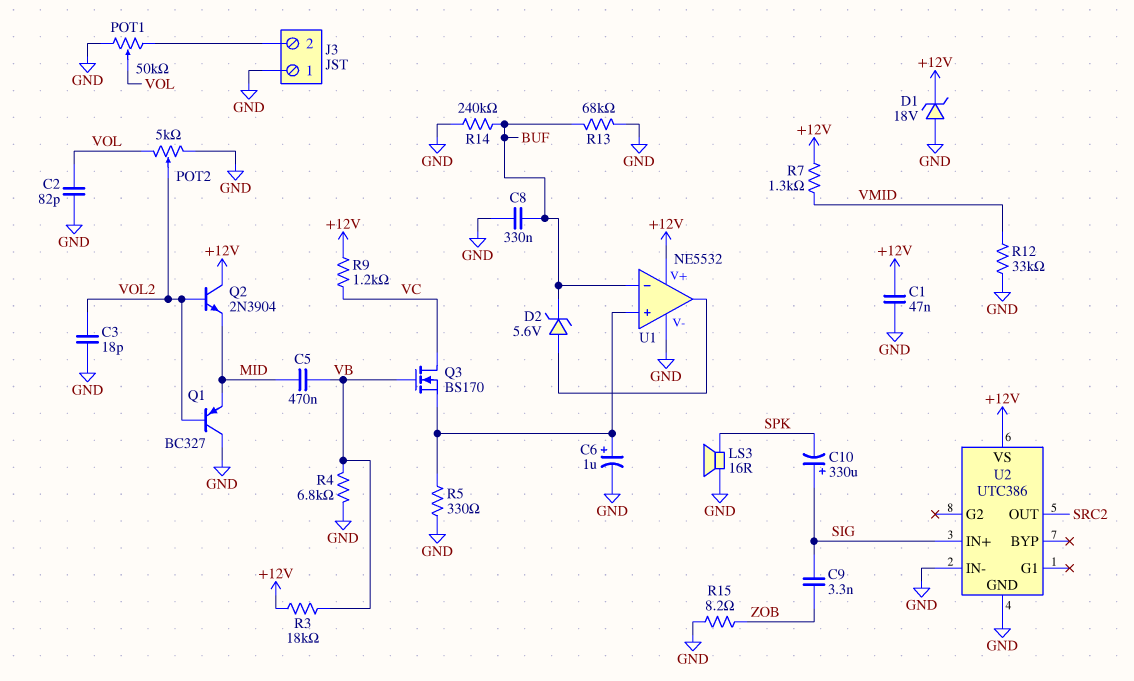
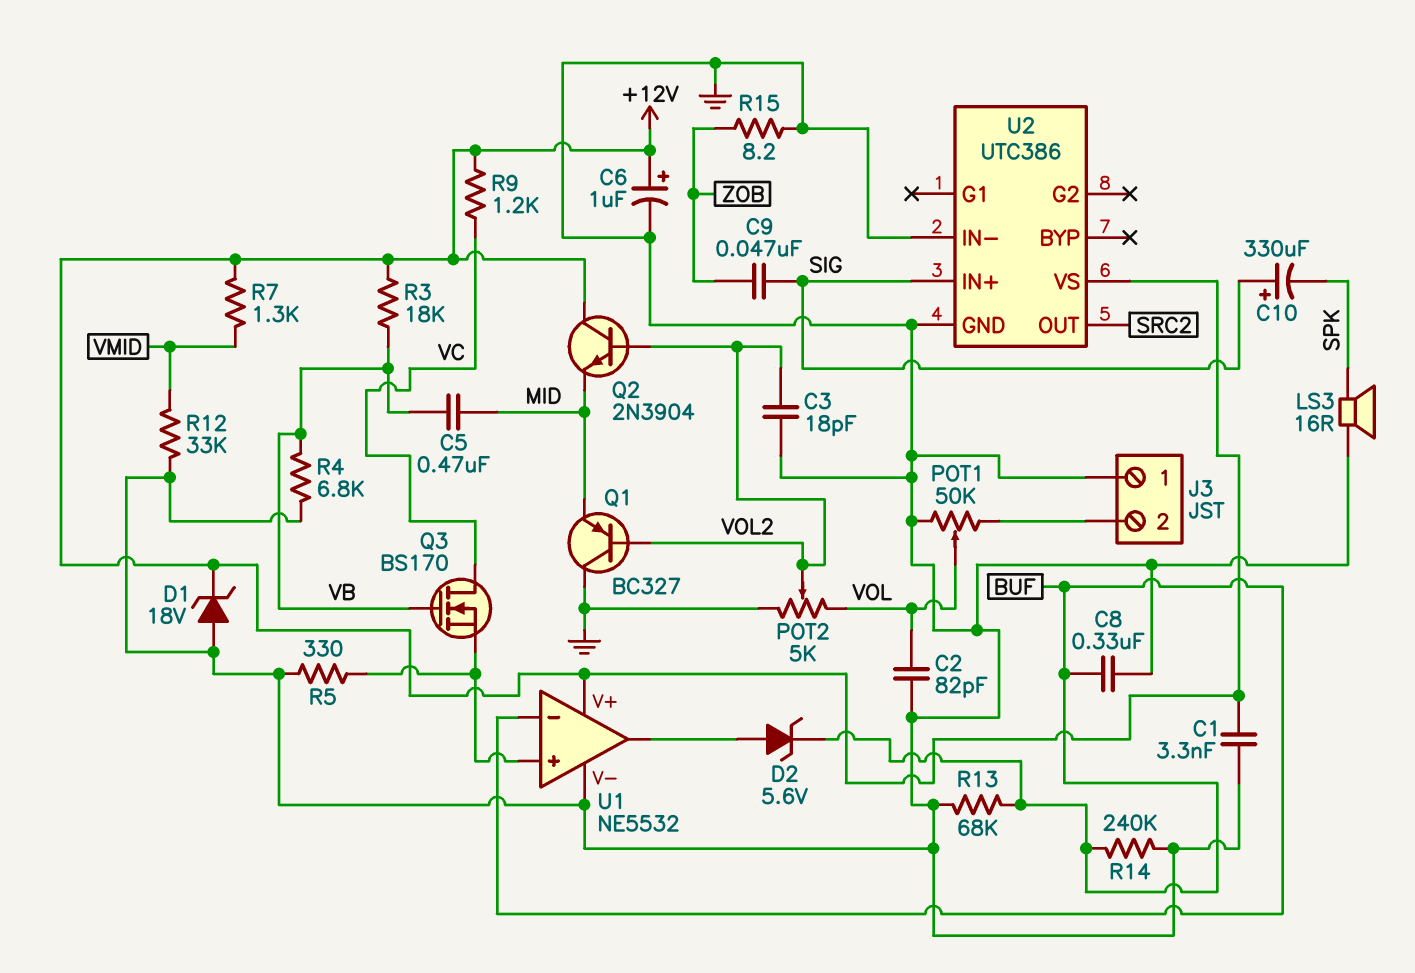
C1: 47nF (+12V, GND) -> 3.3nF (+12V, GND)
C6: 1uF (plus U1/in+, minus GND) -> 1uF (plus +12V, minus GND)
C9: 3.3nF (SIG, ZOB) -> 47nF (SIG, ZOB)

